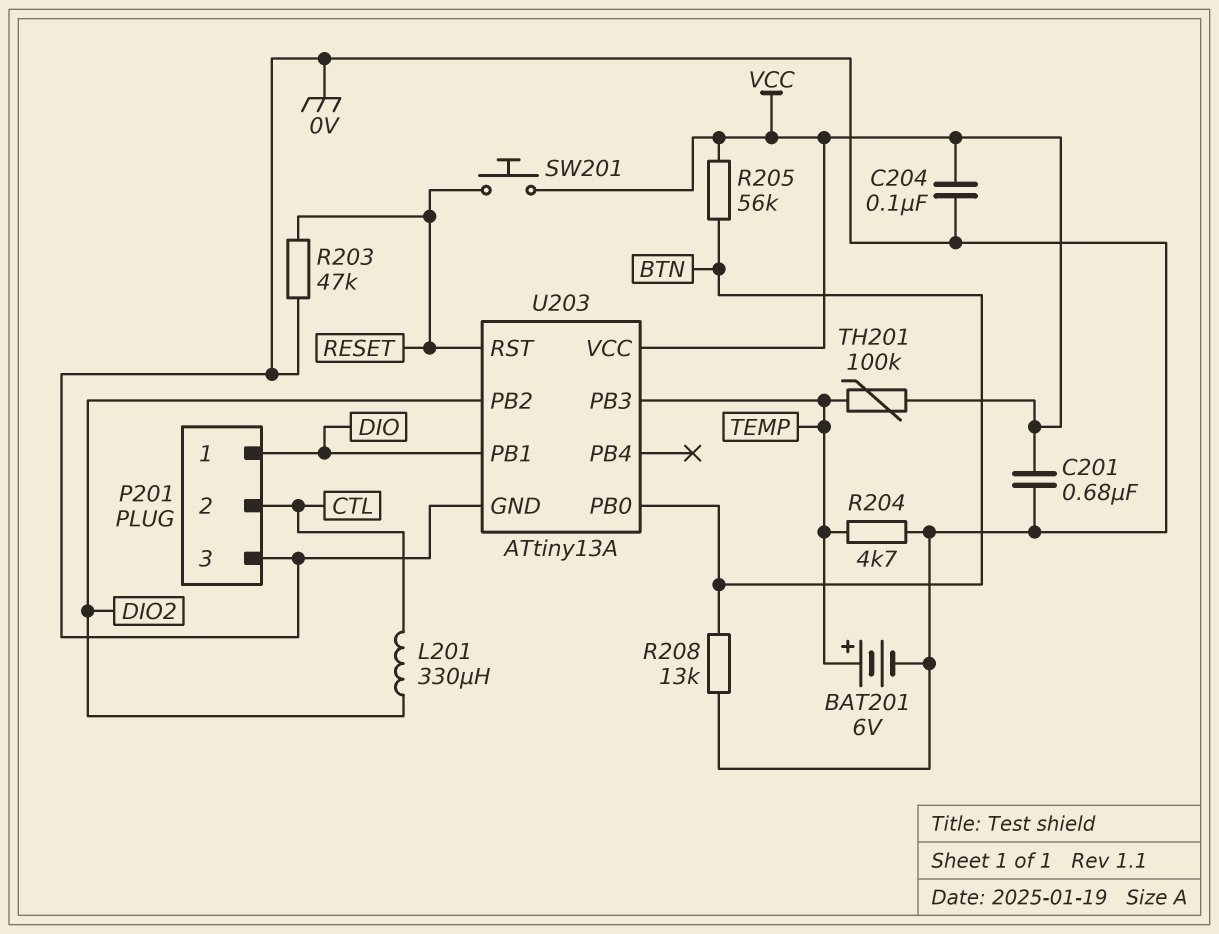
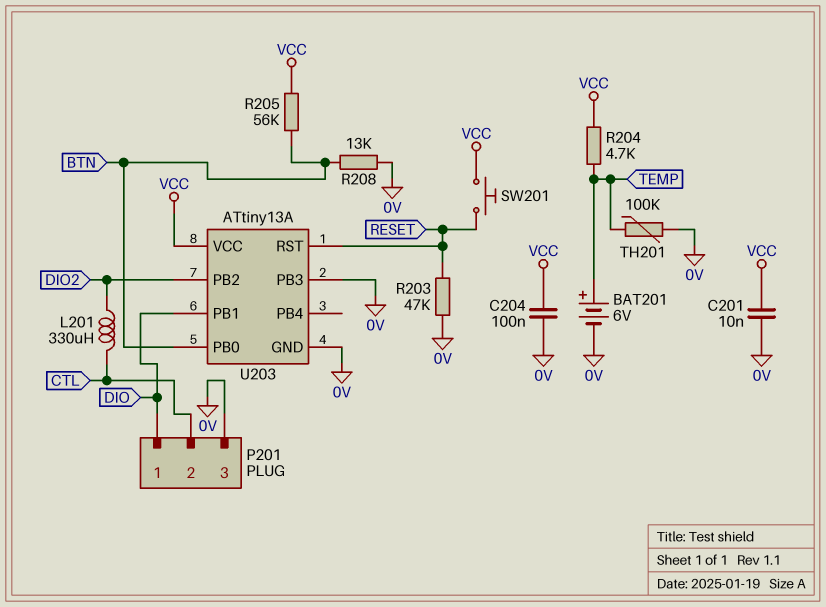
C201: 680nF (0V, VCC) -> 10nF (0V, VCC)
R204: 4.7k (0V, TEMP) -> 4.7k (TEMP, VCC)
TH201: 100k (TEMP, VCC) -> 100k (0V, TEMP)
U203 pin PB3: TEMP -> 0V

